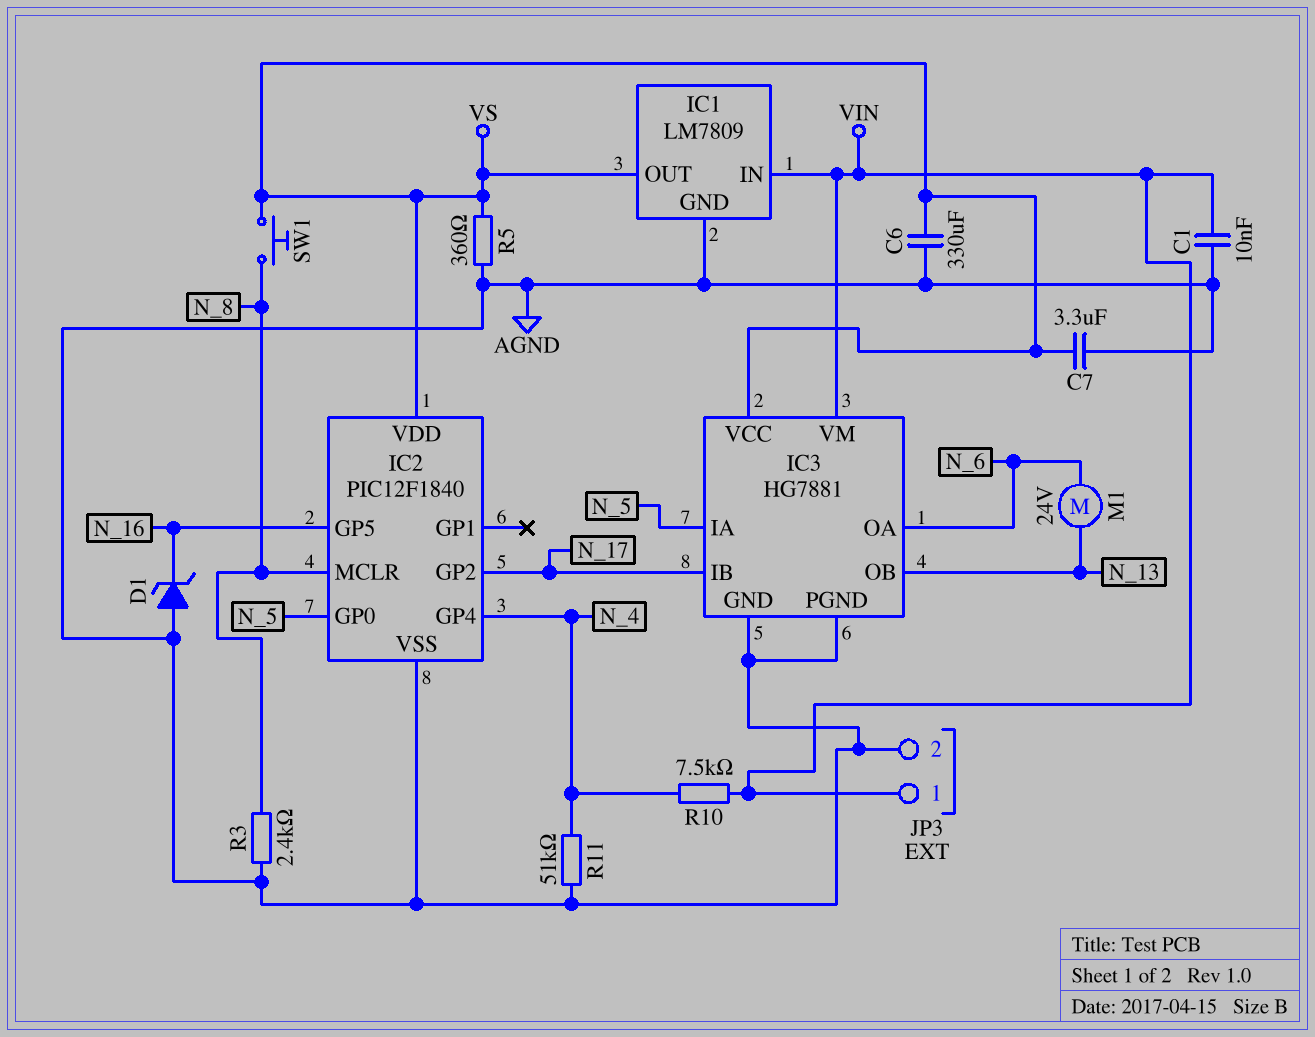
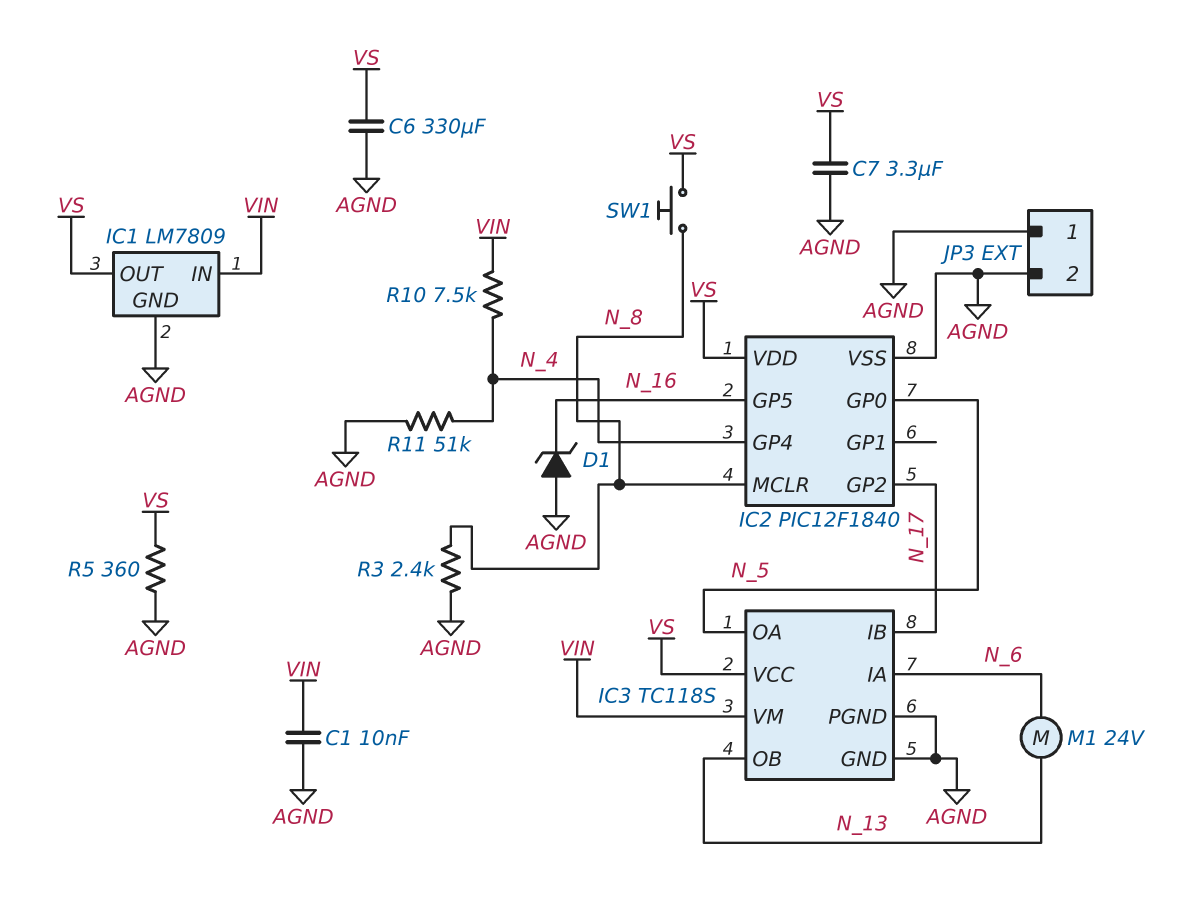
IC3: HG7881 -> TC118S
IC3 pin IA: N_5 -> N_6
IC3 pin OA: N_6 -> N_5
JP3 pin 1: VIN -> AGND

